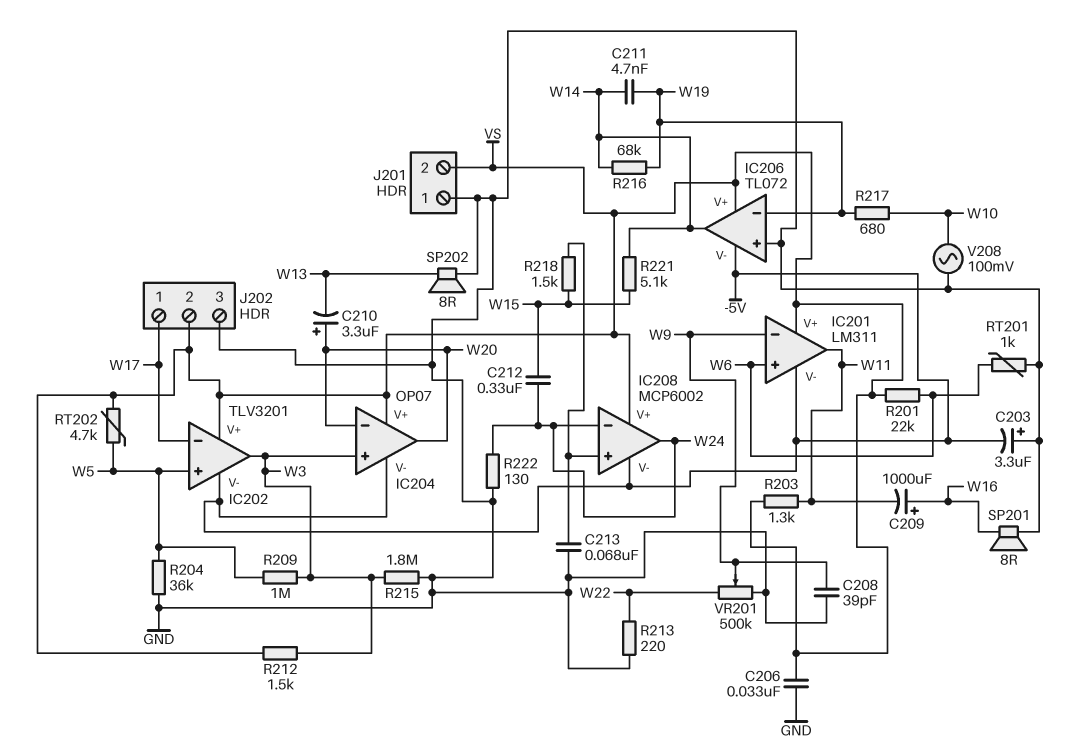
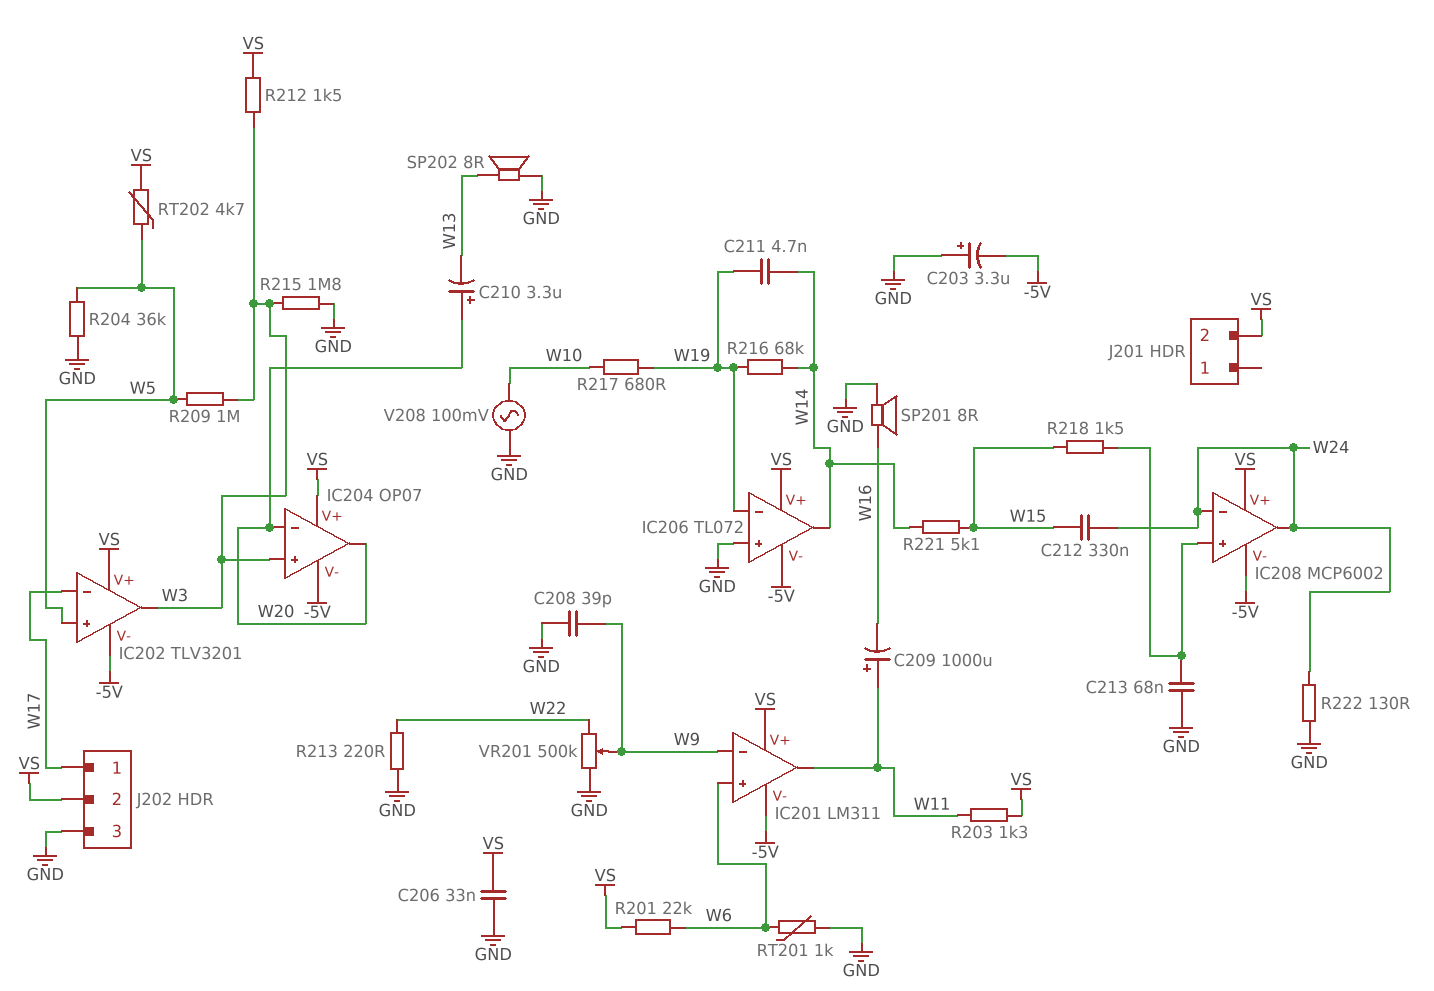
C209: 1000uF (plus W16, minus W11) -> 1000uF (plus W11, minus W16)
J201 pin 1: GND -> none

